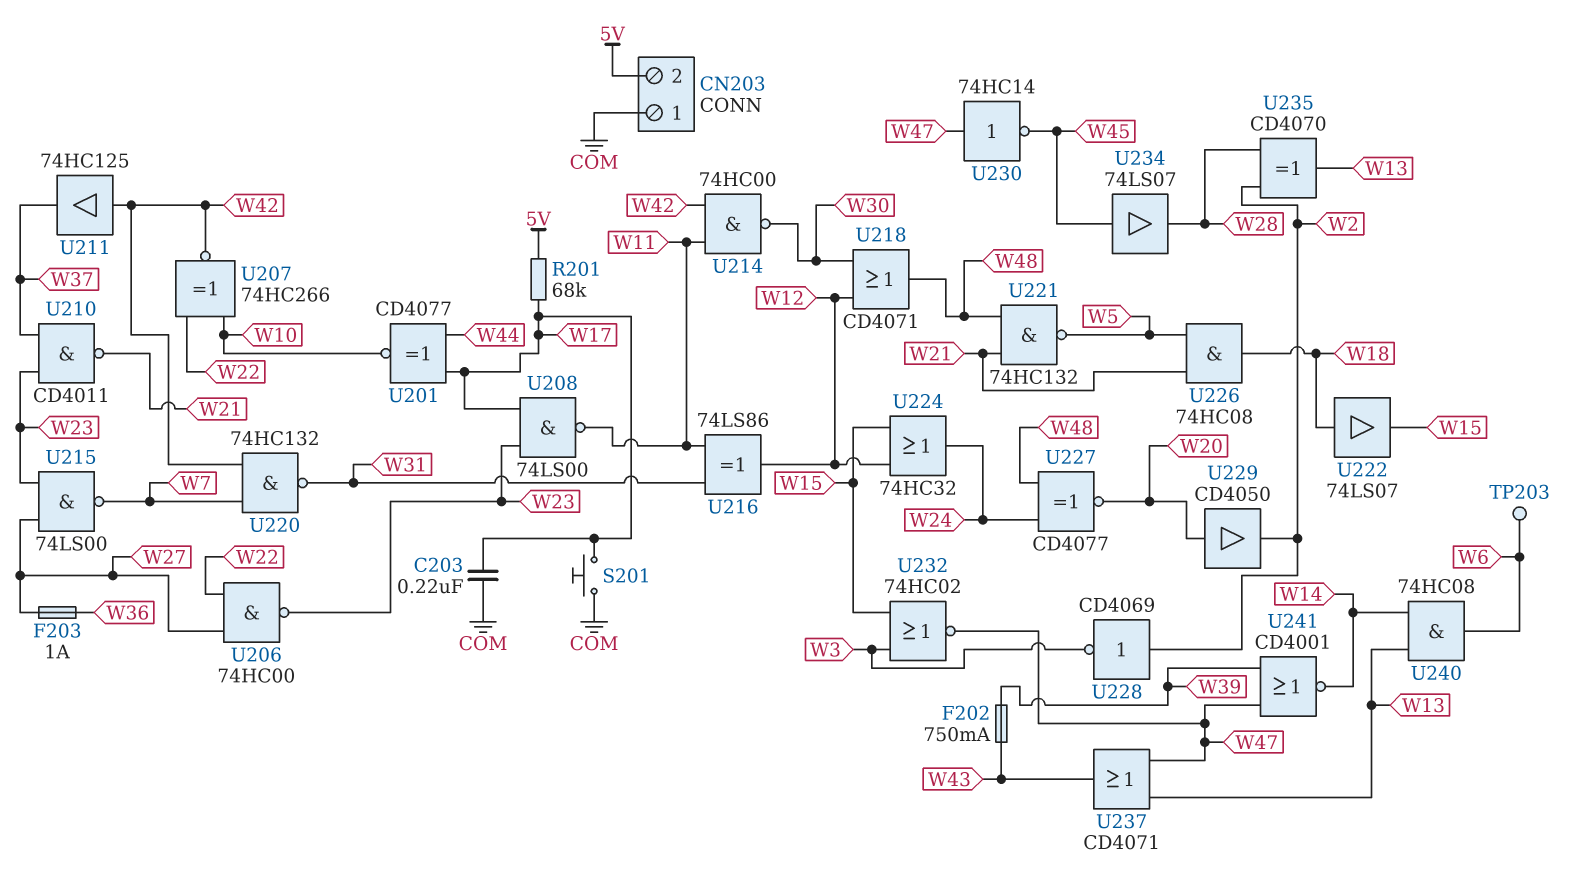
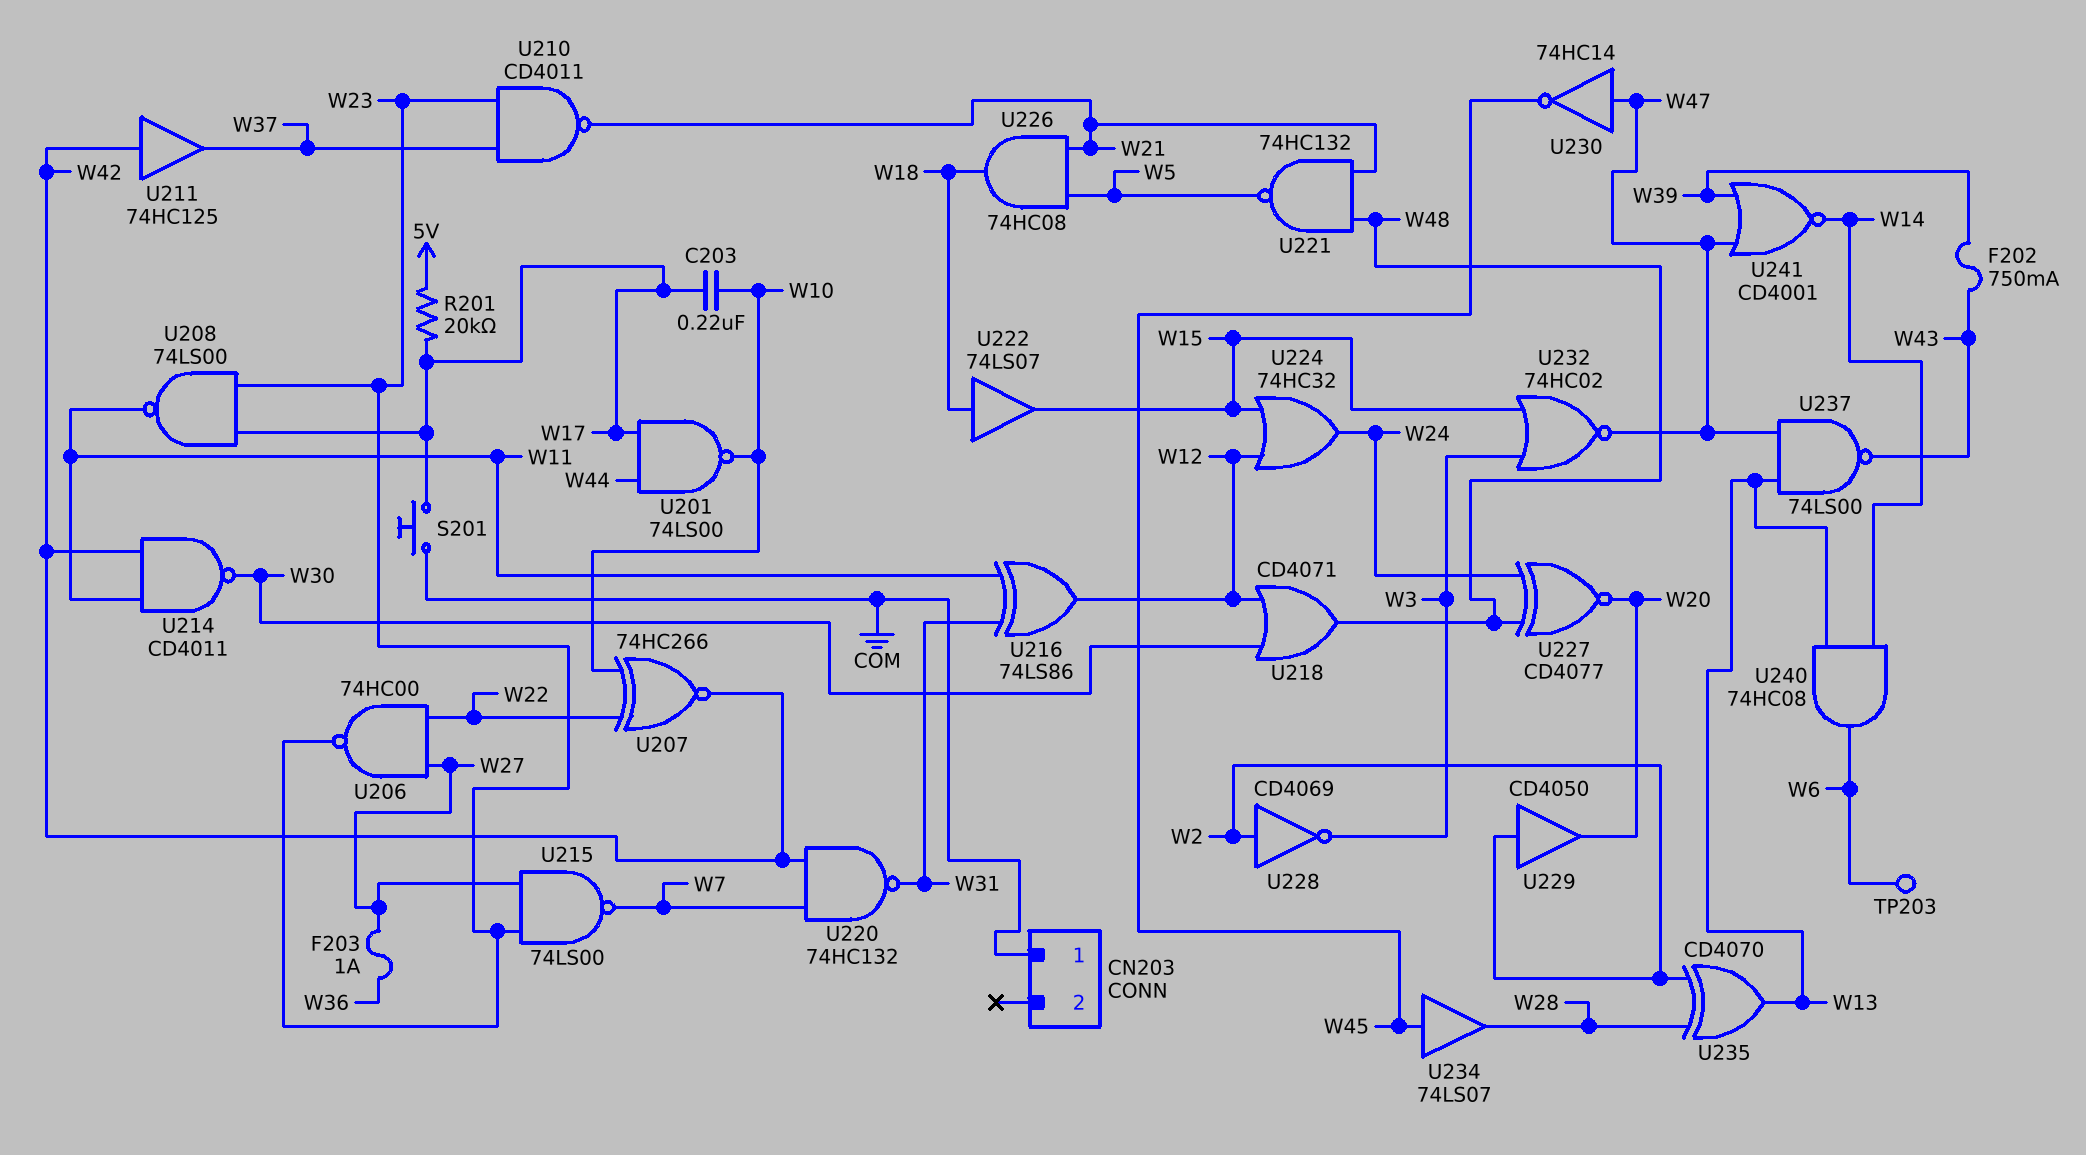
C203: 220nF (COM, W17) -> 220nF (W10, W17)
CN203 pin 2: 5V -> none
R201: 68k (5V, W17) -> 20k (5V, W17)
U201: XNOR CD4077 (in W17, in W44, out W10) -> NAND 74LS00 (in W17, in W44, out W10)
U214: NAND 74HC00 (in W11, in W42, out W30) -> NAND CD4011 (in W11, in W42, out W30)
U229: buffer CD4050 (in W20, out W2) -> buffer CD4050 (in W2, out W20)
U237: OR CD4071 (in W13, in W47, out W43) -> NAND 74LS00 (in W13, in W47, out W43)

